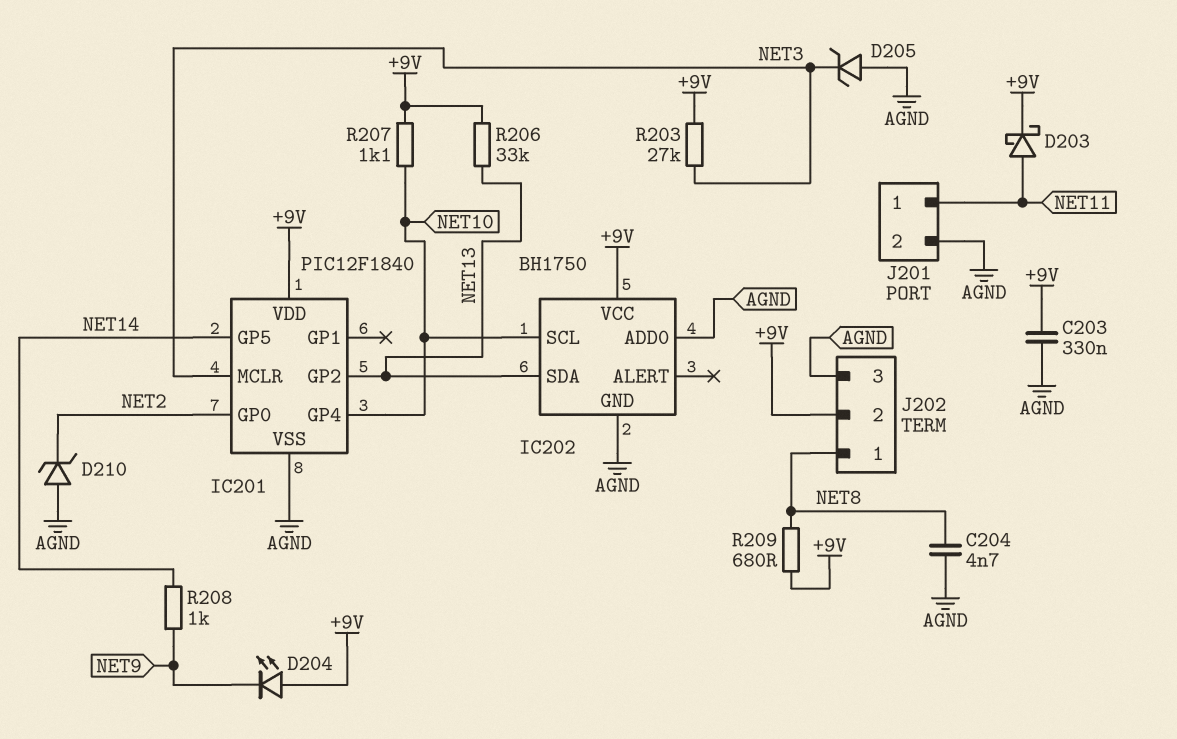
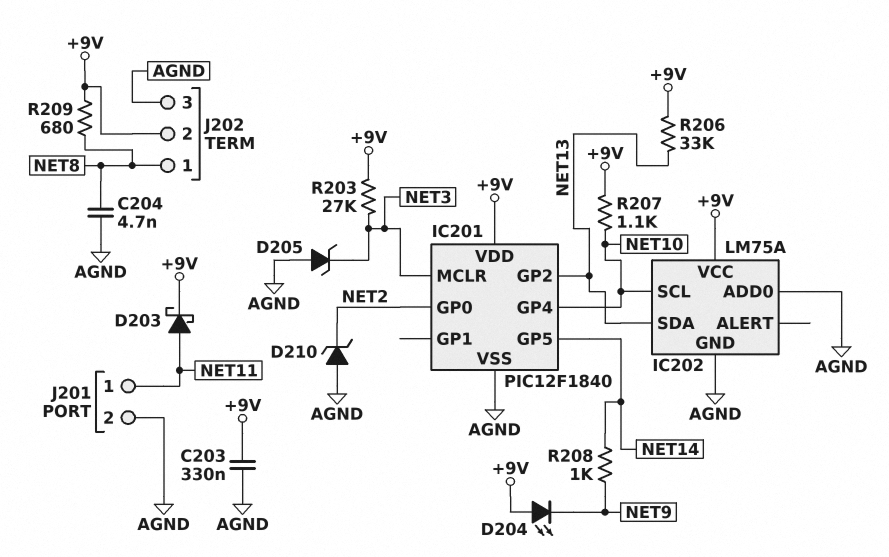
IC202: BH1750 -> LM75A

